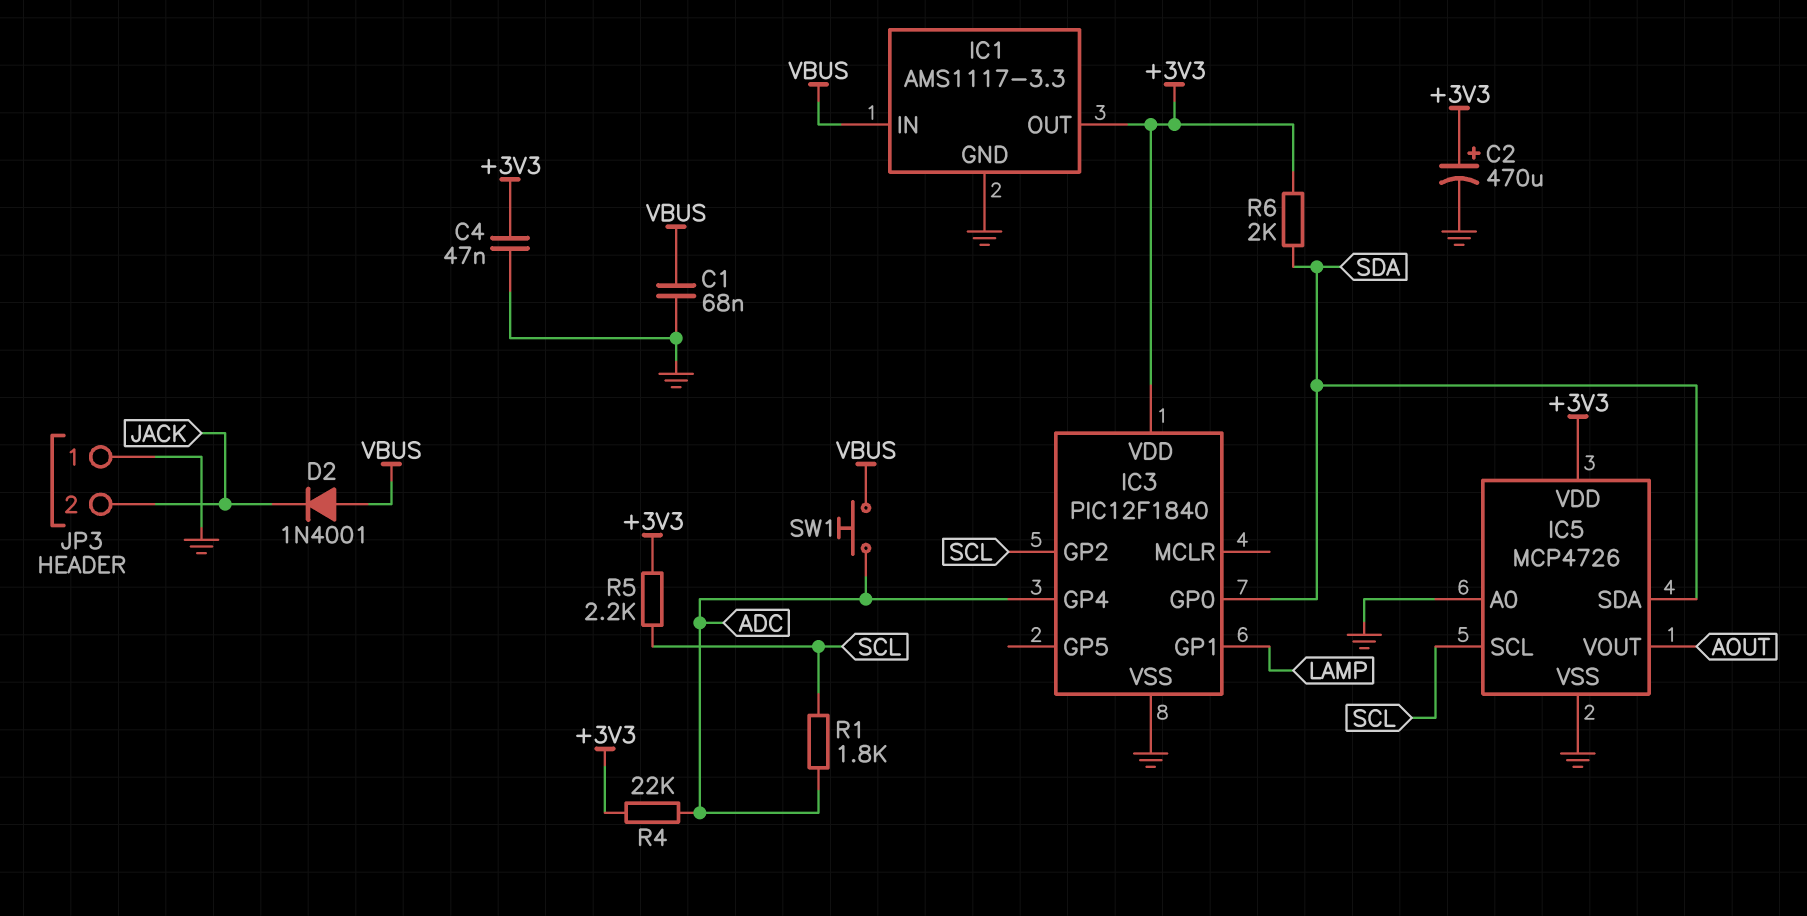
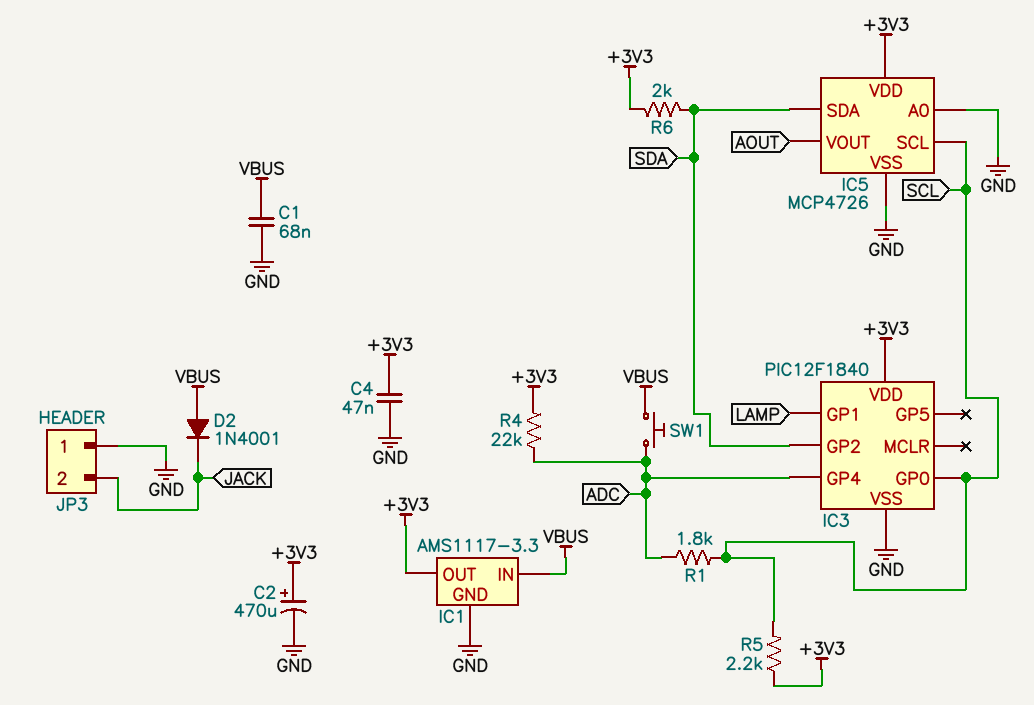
IC3 pin GP0: SDA -> SCL
IC3 pin GP2: SCL -> SDA

